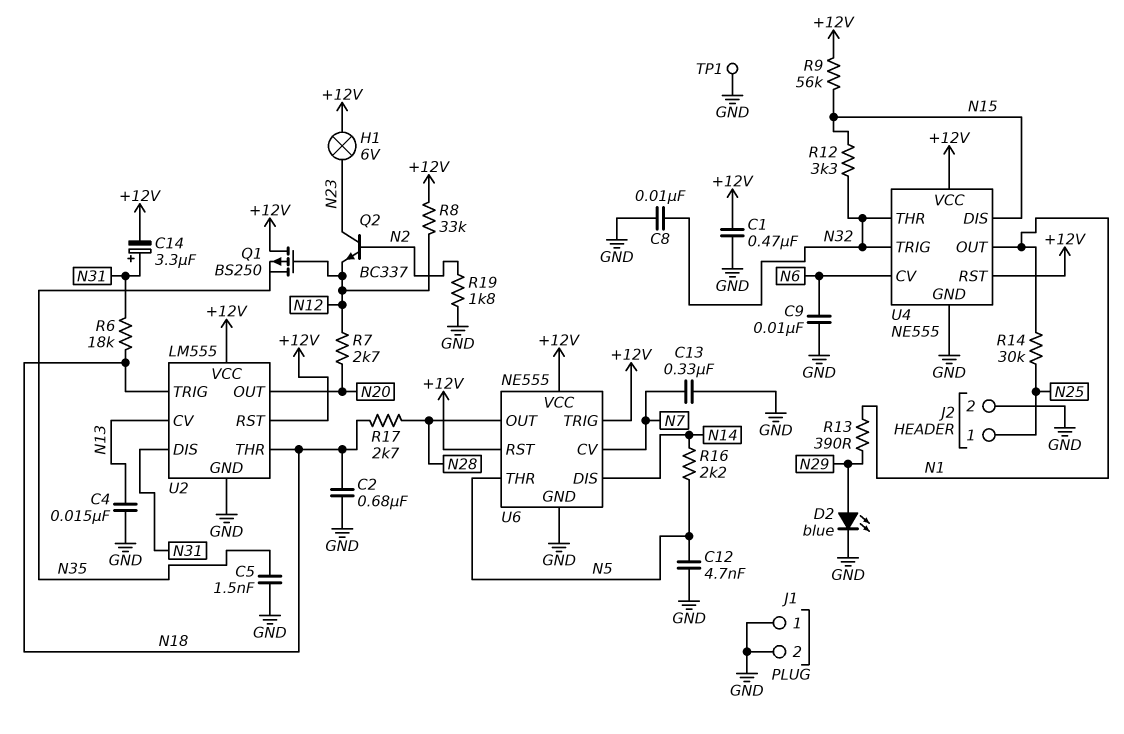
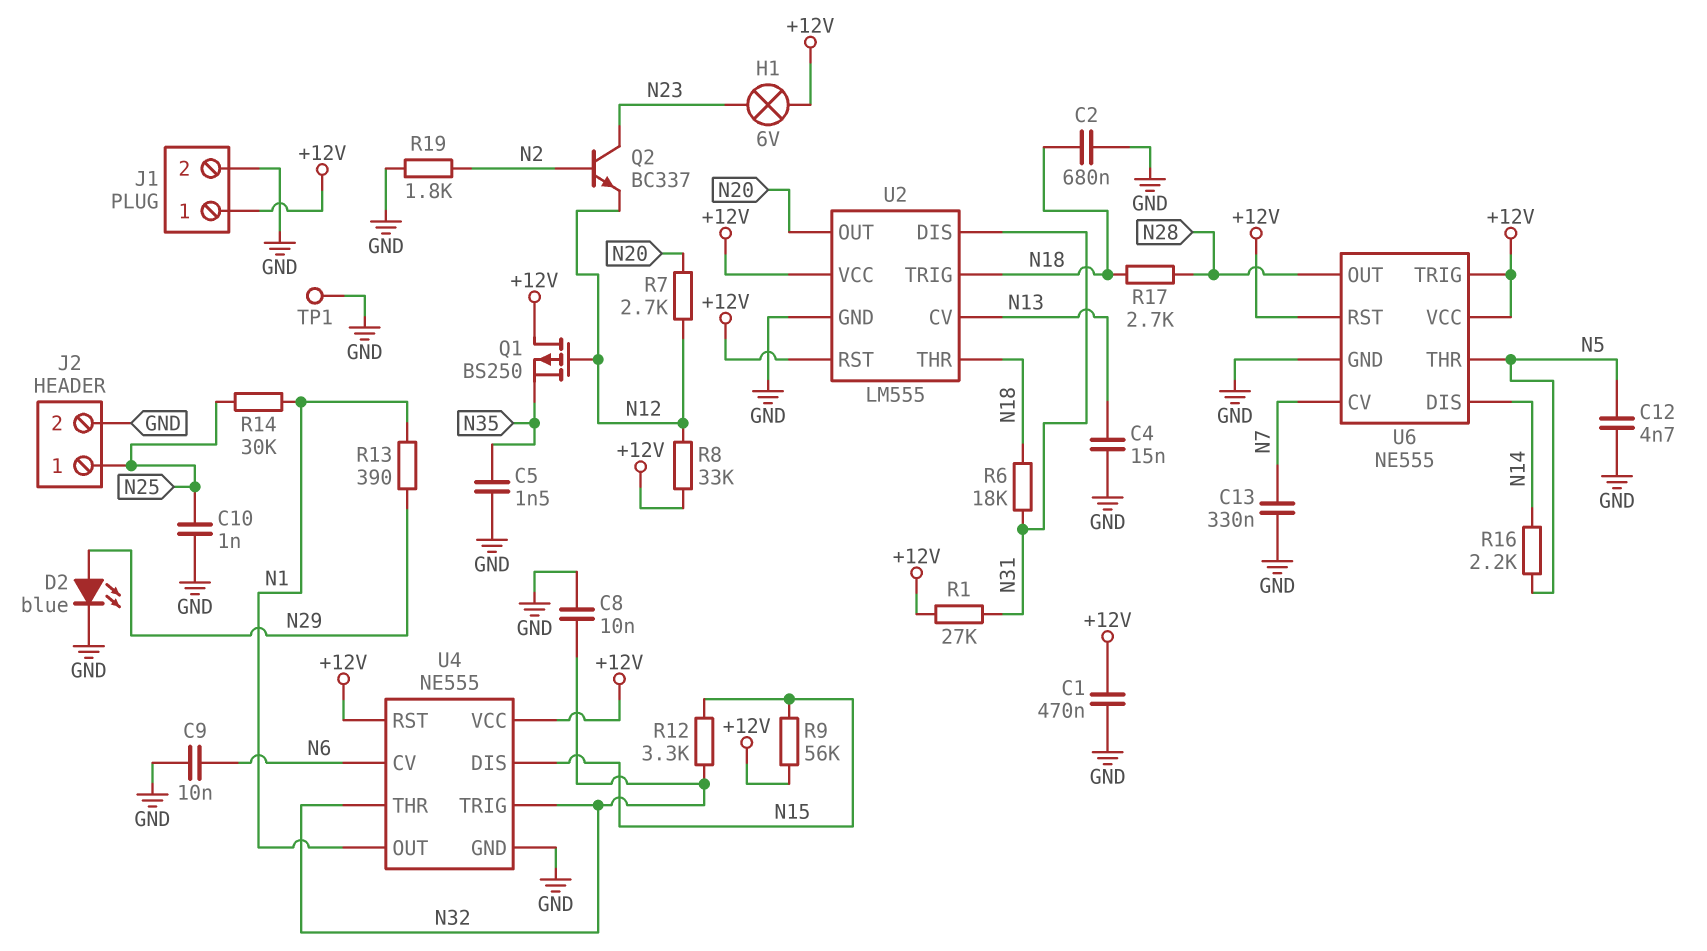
C10: none -> 1nF (GND, N25)
C14: 3.3uF (plus N31, minus +12V) -> none
J1 pin 1: GND -> +12V
R1: none -> 27k (+12V, N31)

